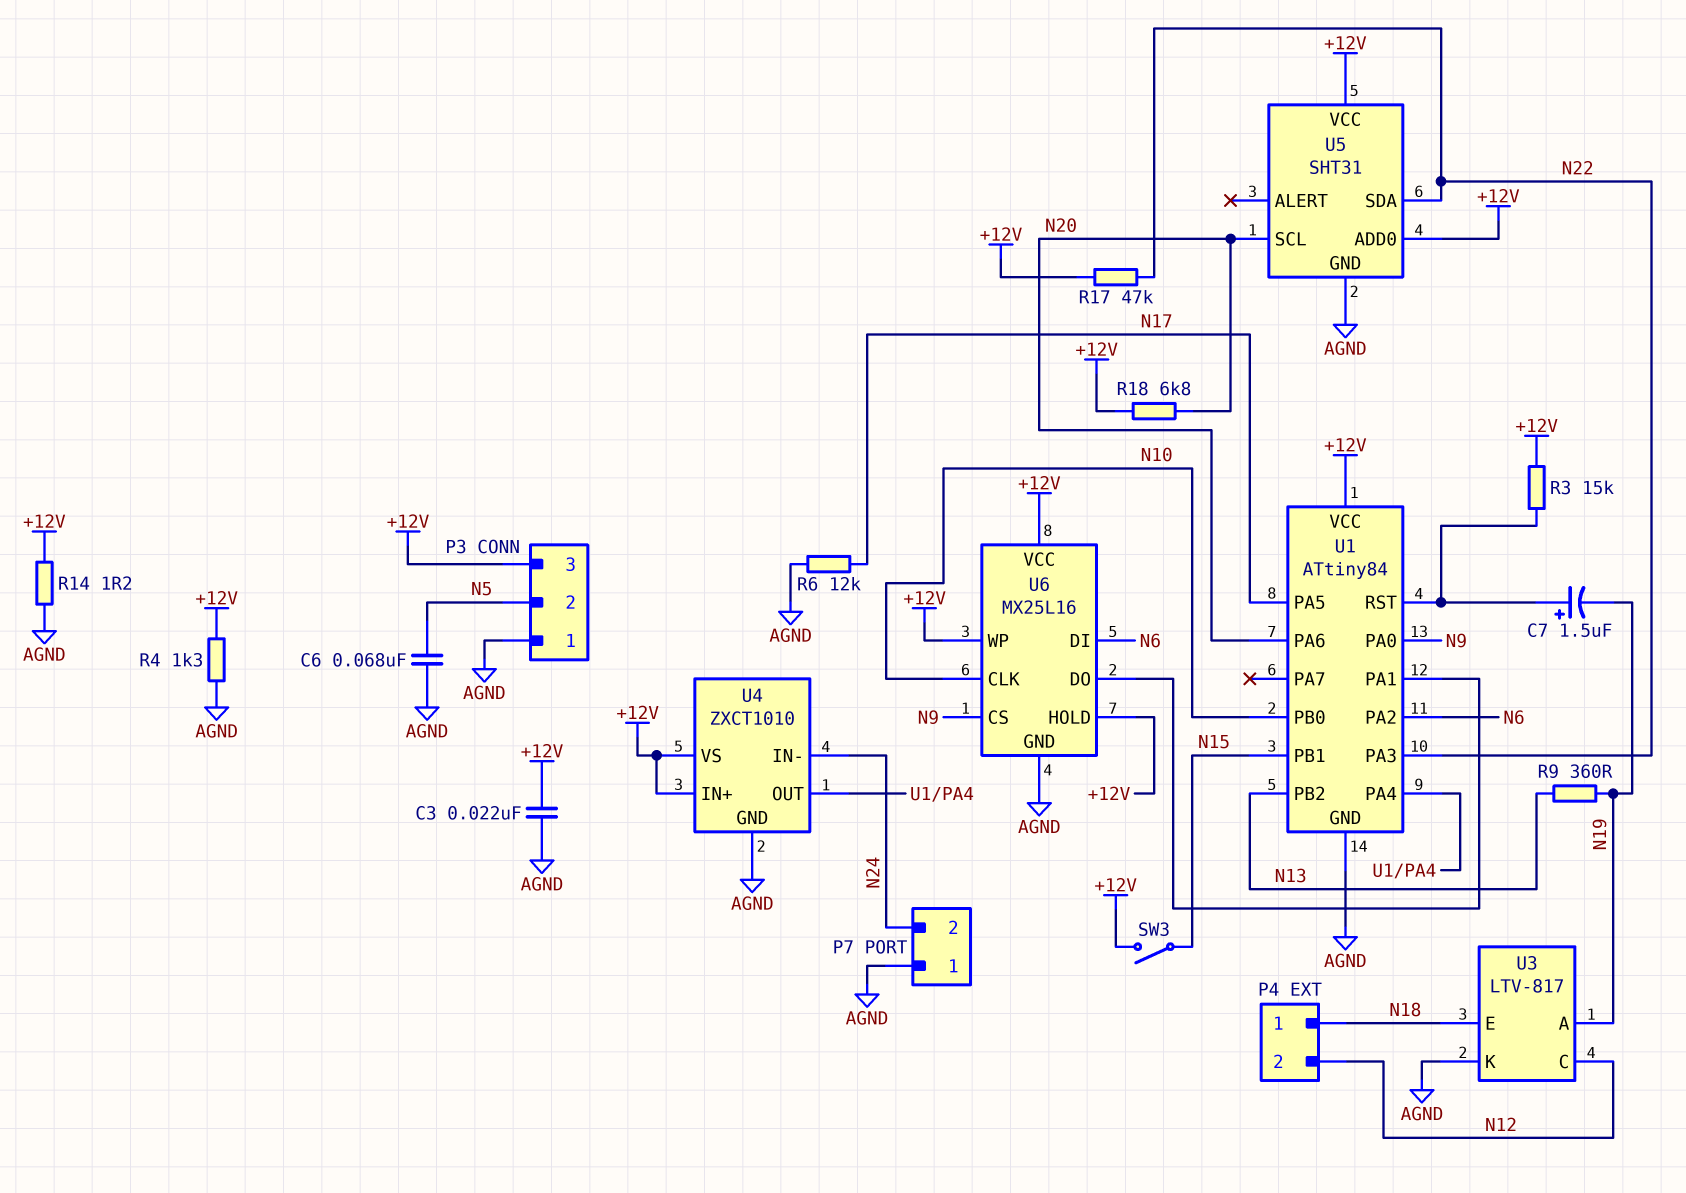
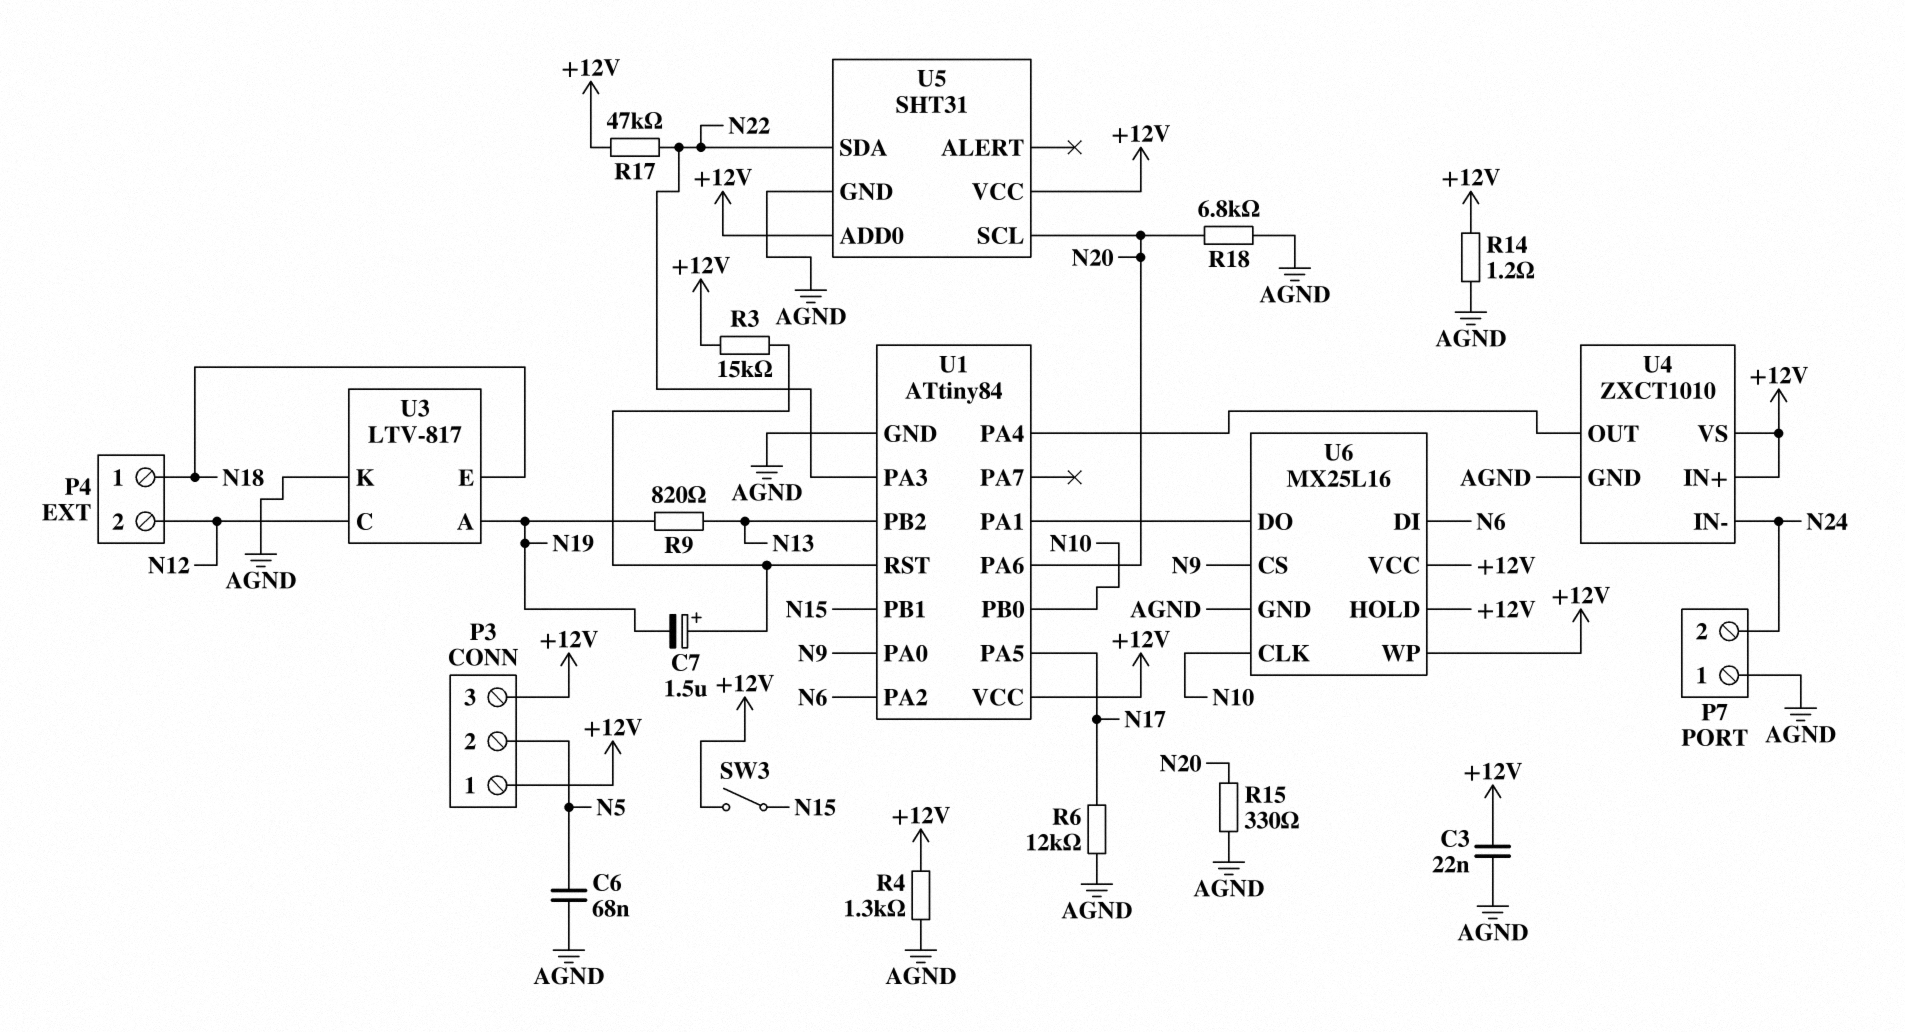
P3 pin 1: AGND -> +12V
R9: 360 (N13, N19) -> 820 (N13, N19)
R15: none -> 330 (AGND, N20)
R18: 6.8k (+12V, N20) -> 6.8k (AGND, N20)

